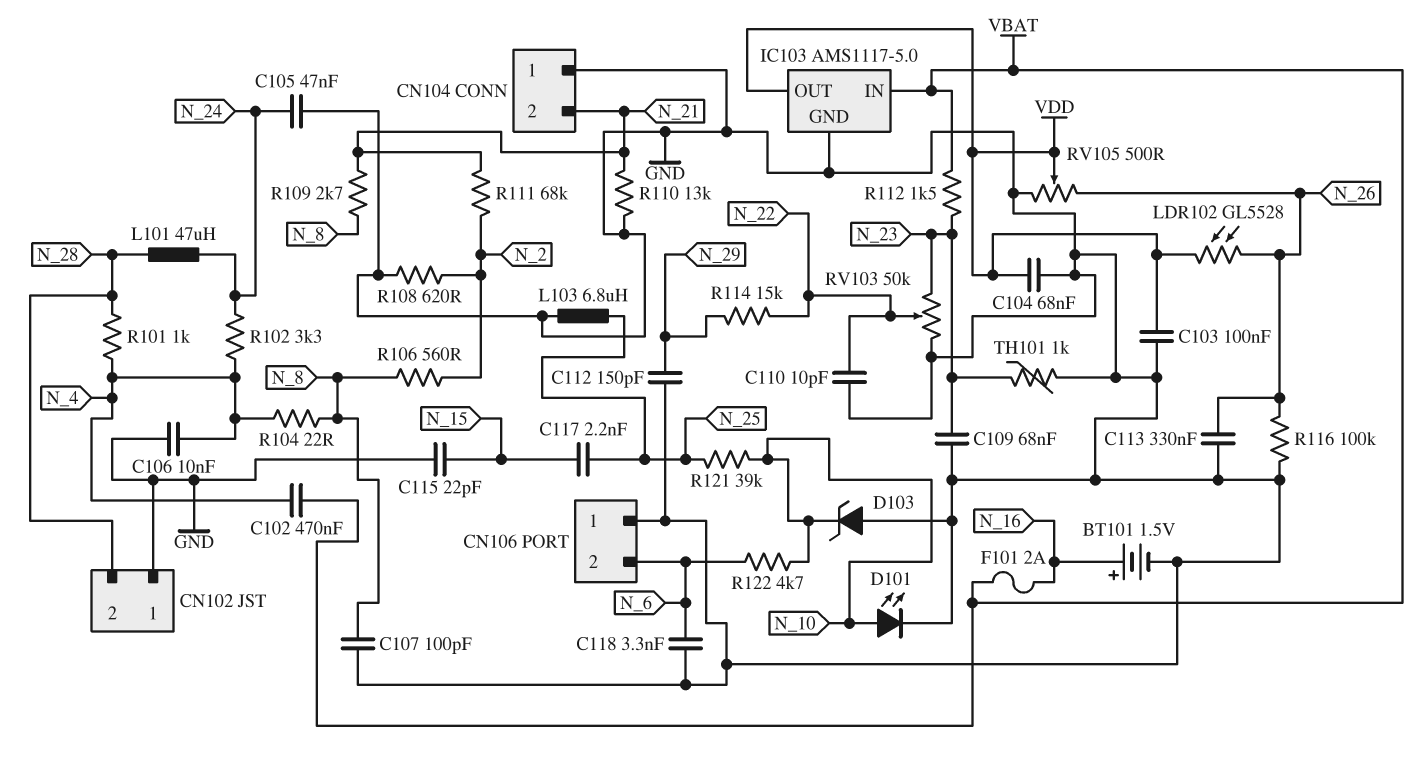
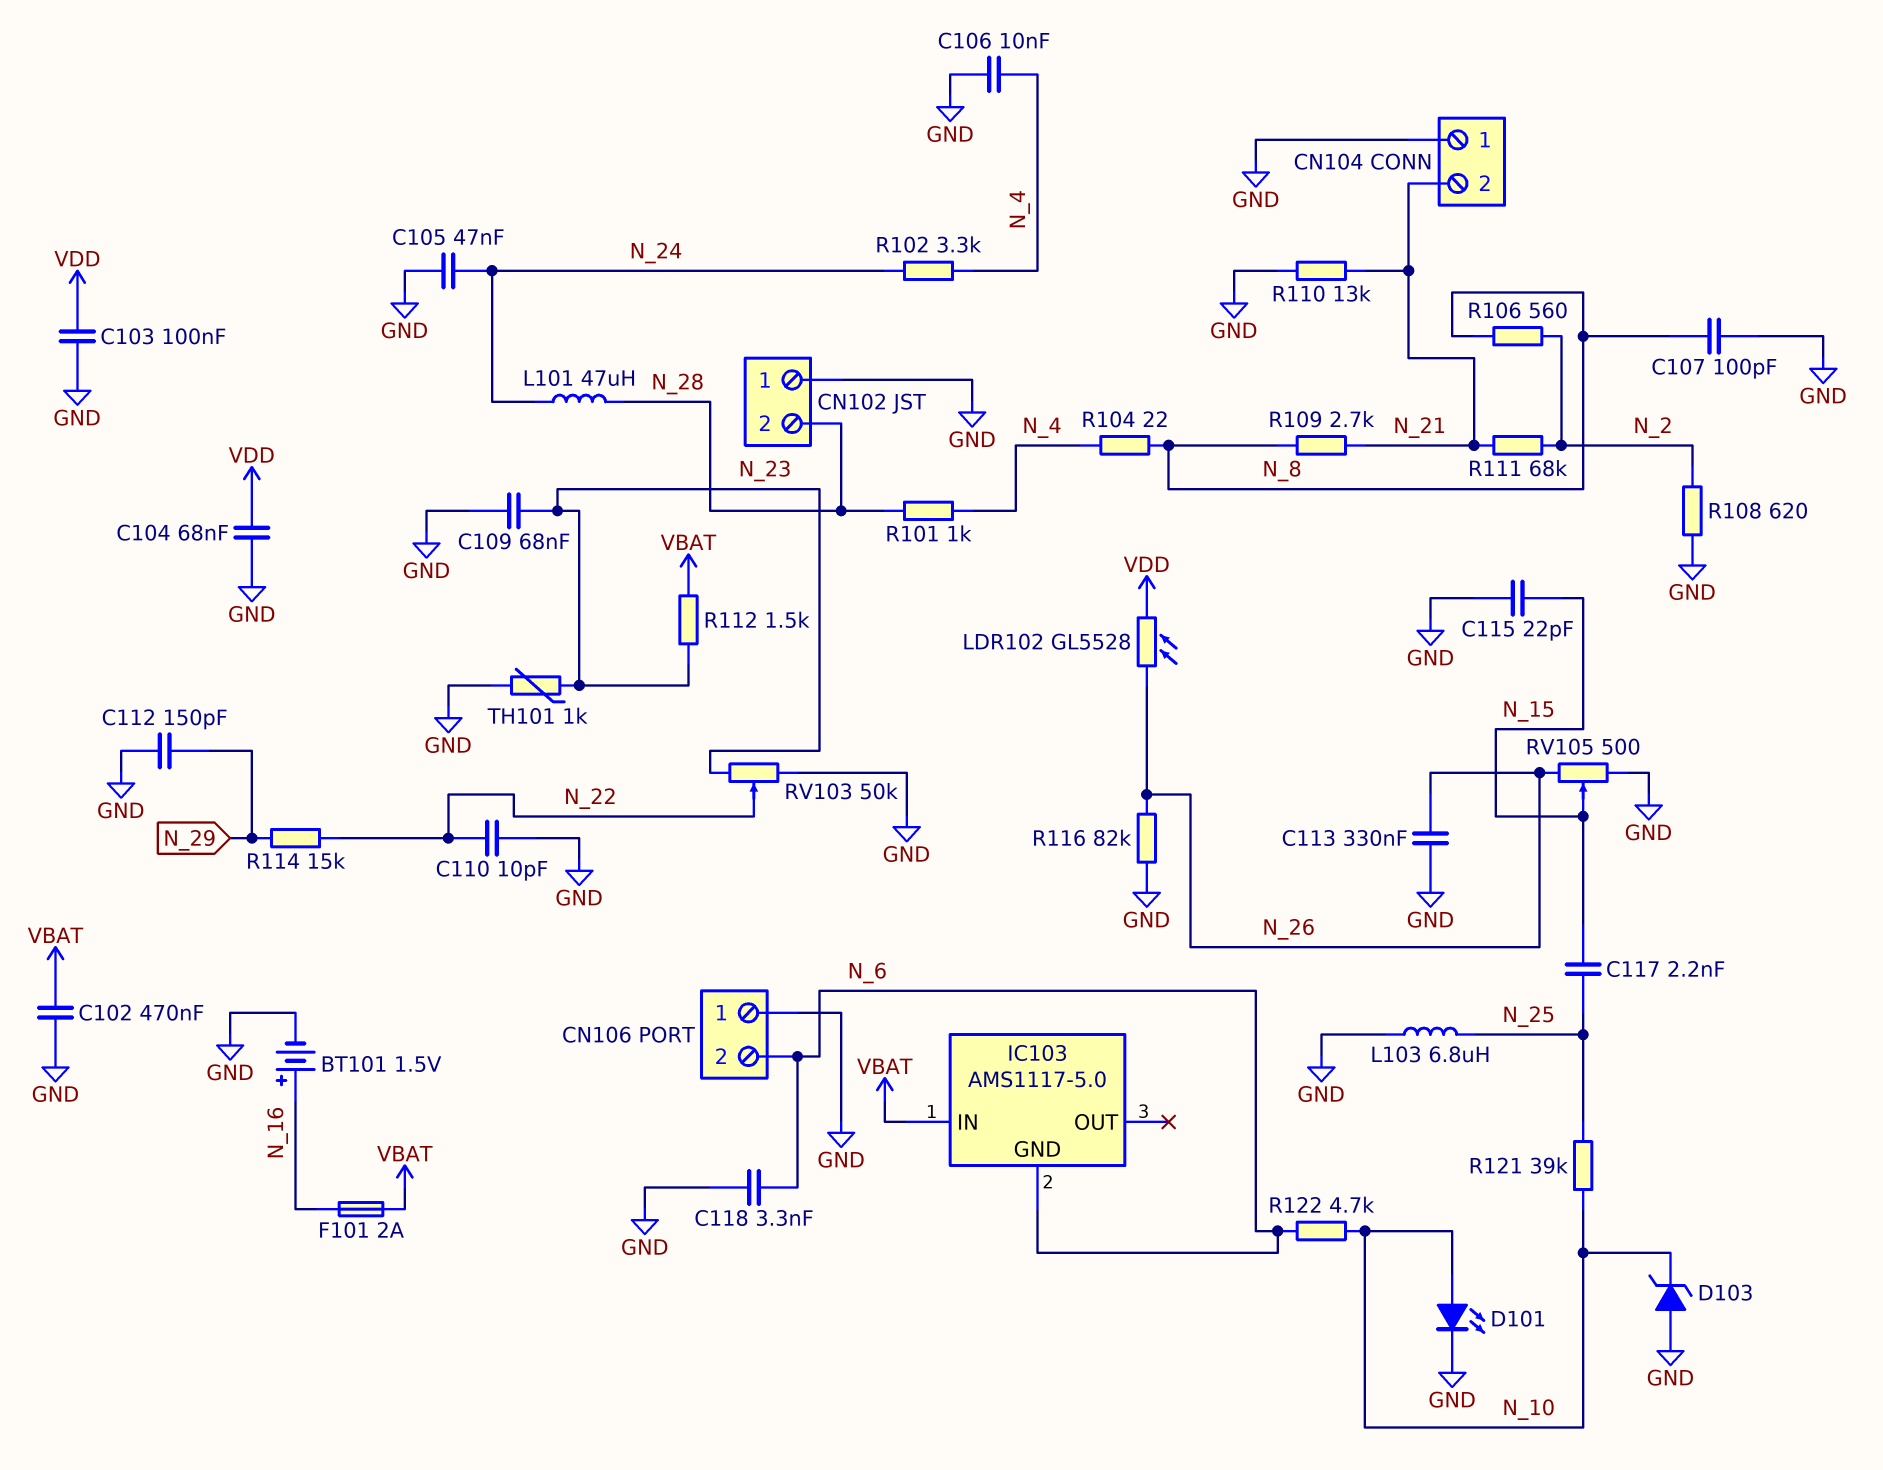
C102: 470nF (N_4, VBAT) -> 470nF (GND, VBAT)
IC103 pin GND: GND -> N_6
IC103 pin OUT: VDD -> none
R116: 100k (GND, N_26) -> 82k (GND, N_26)
RV105: 500 (GND, N_26, wiper VDD) -> 500 (GND, N_26, wiper N_15)

